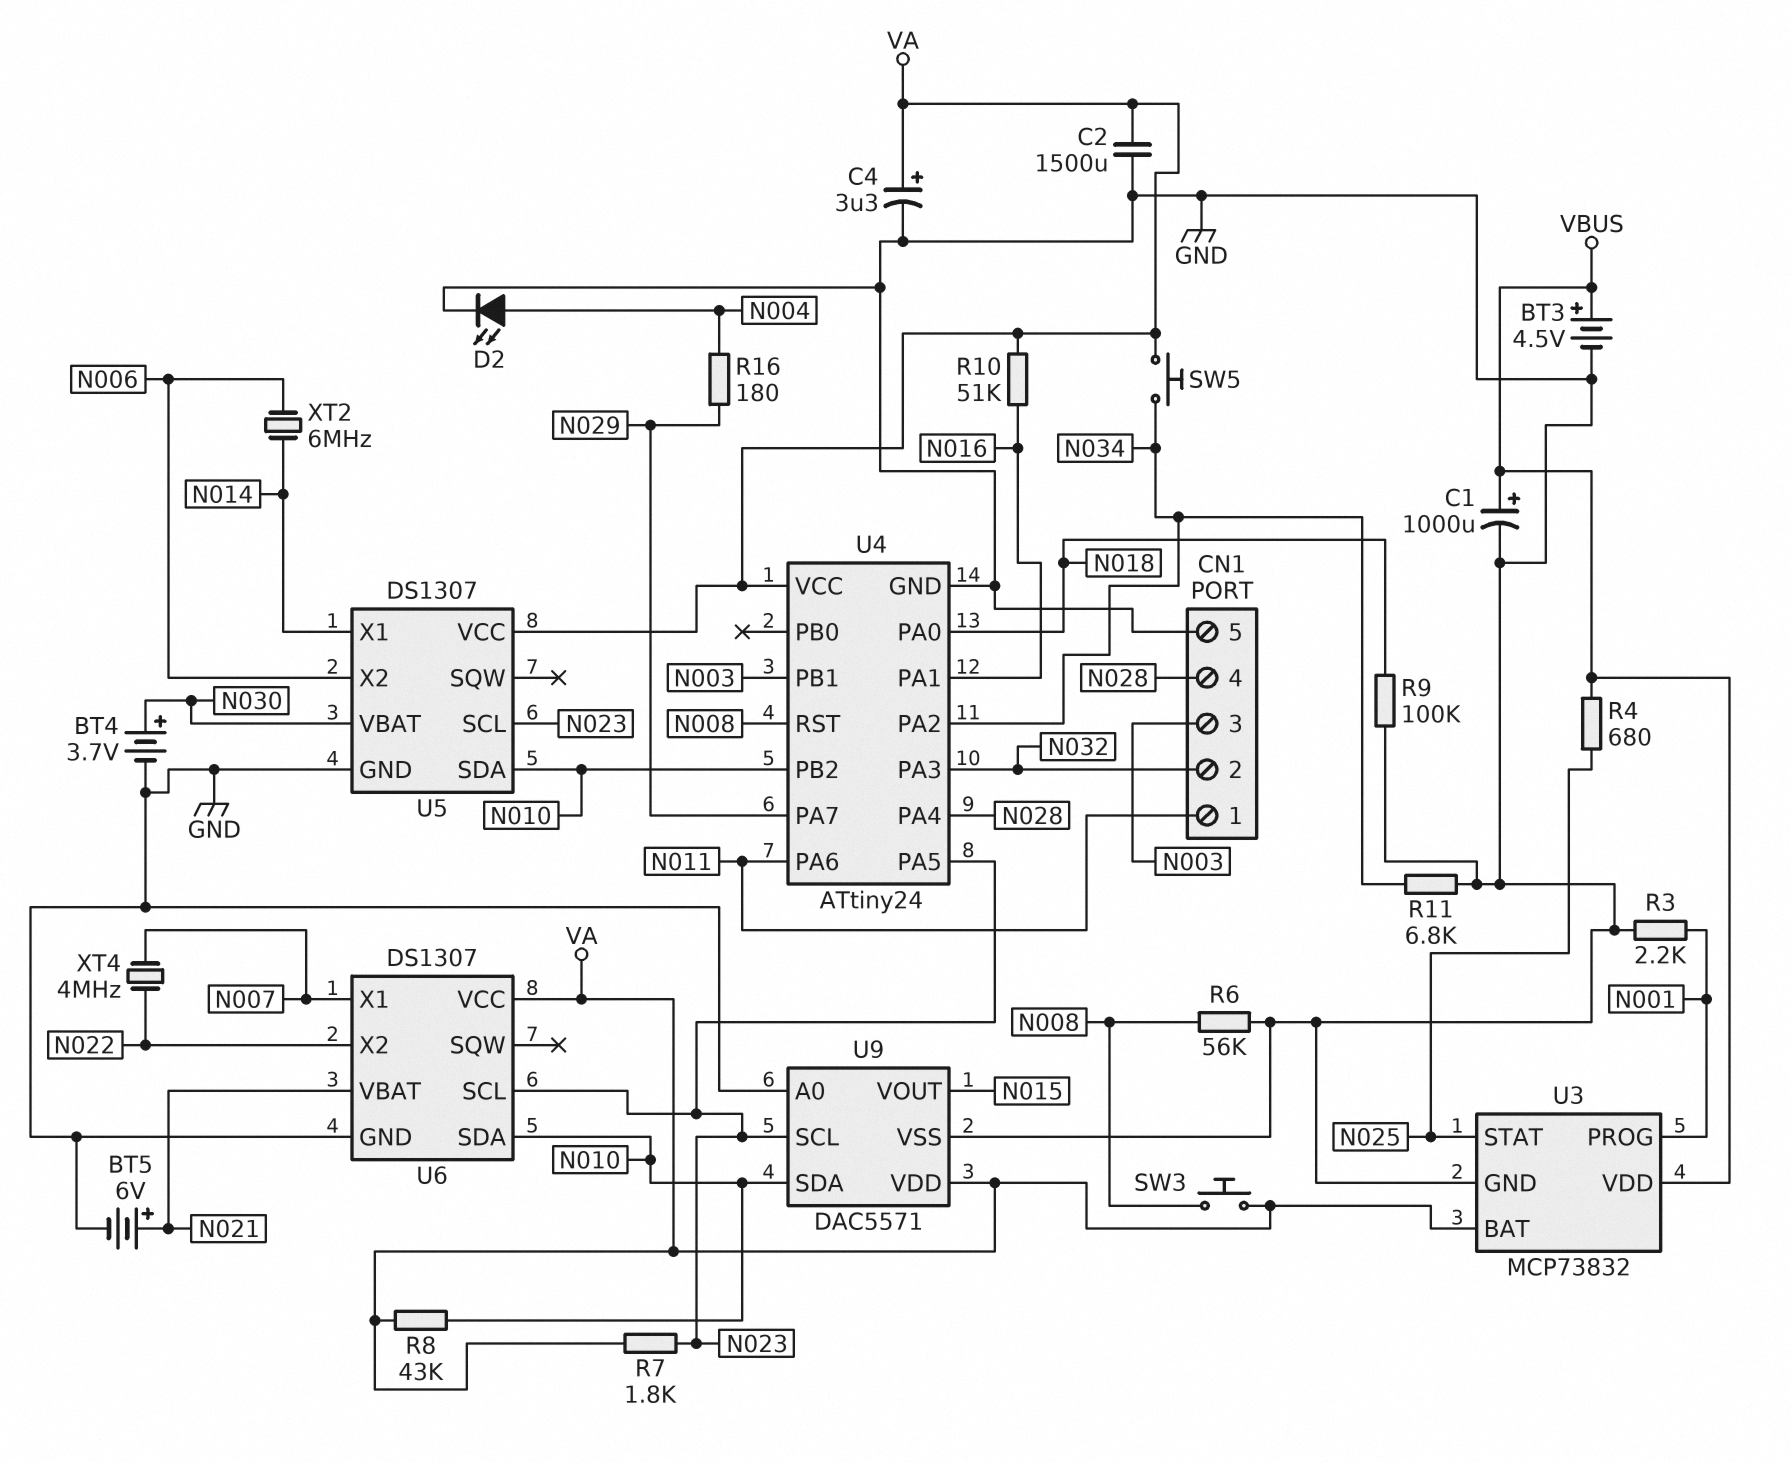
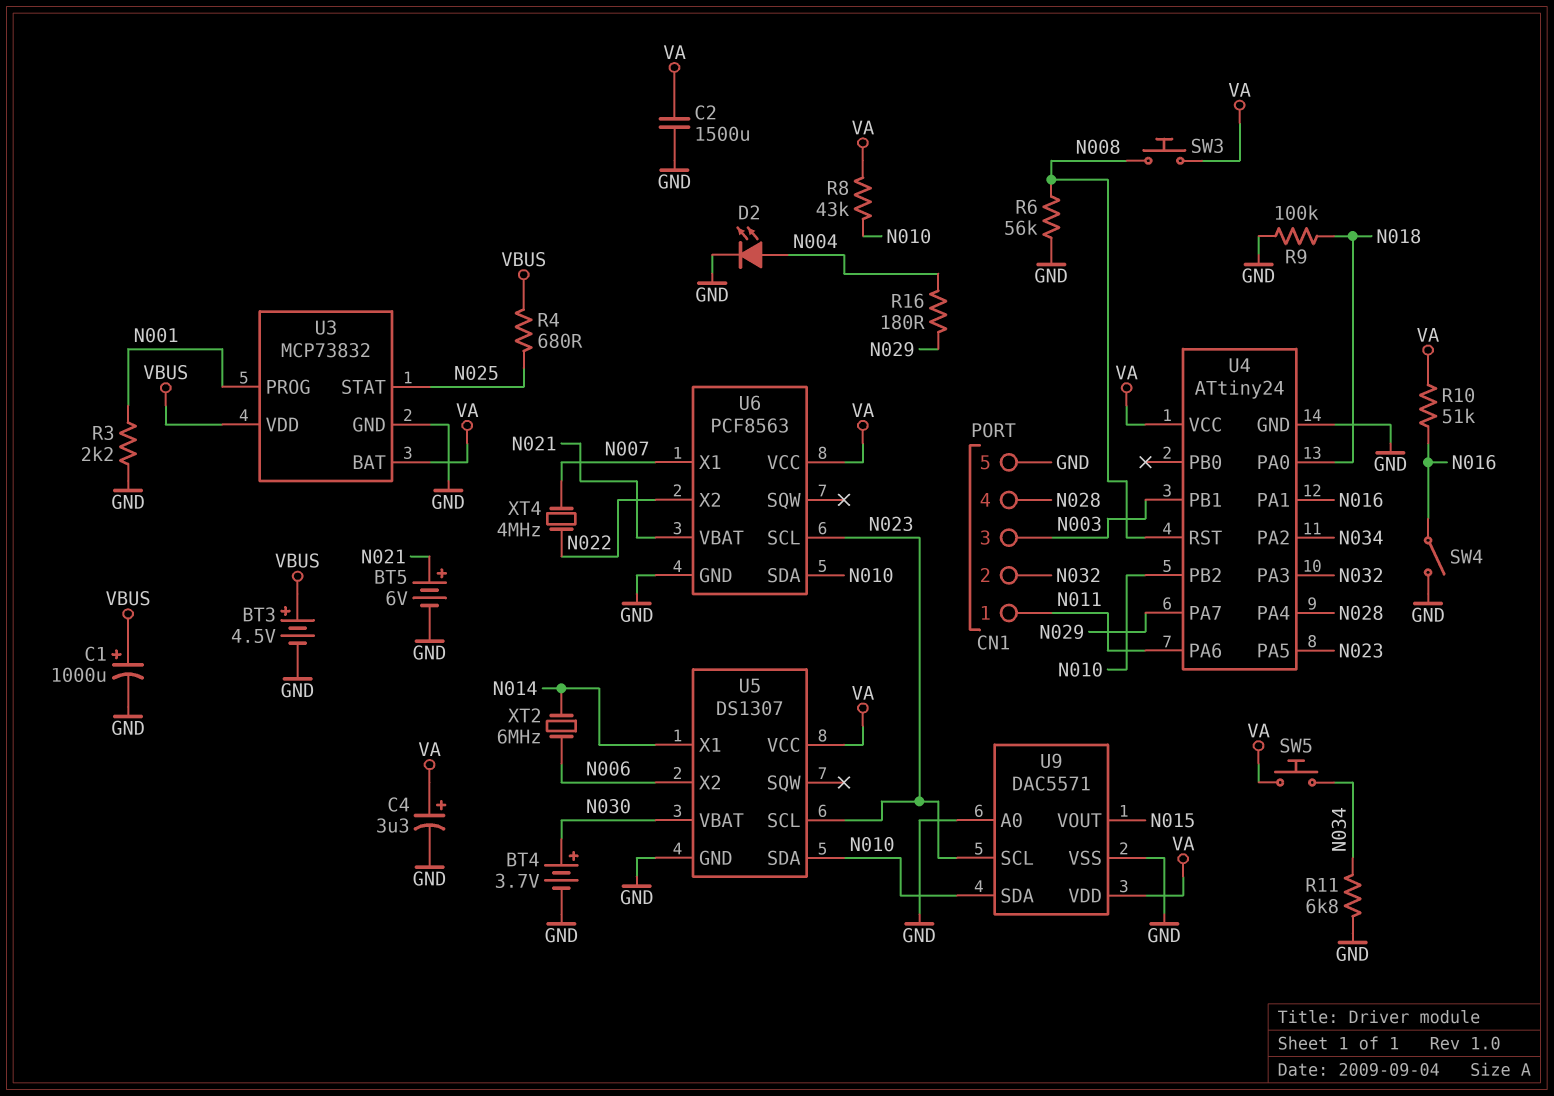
R7: 1.8k (N023, VA) -> none
SW4: none -> switch (GND, N016)
U6: DS1307 -> PCF8563

